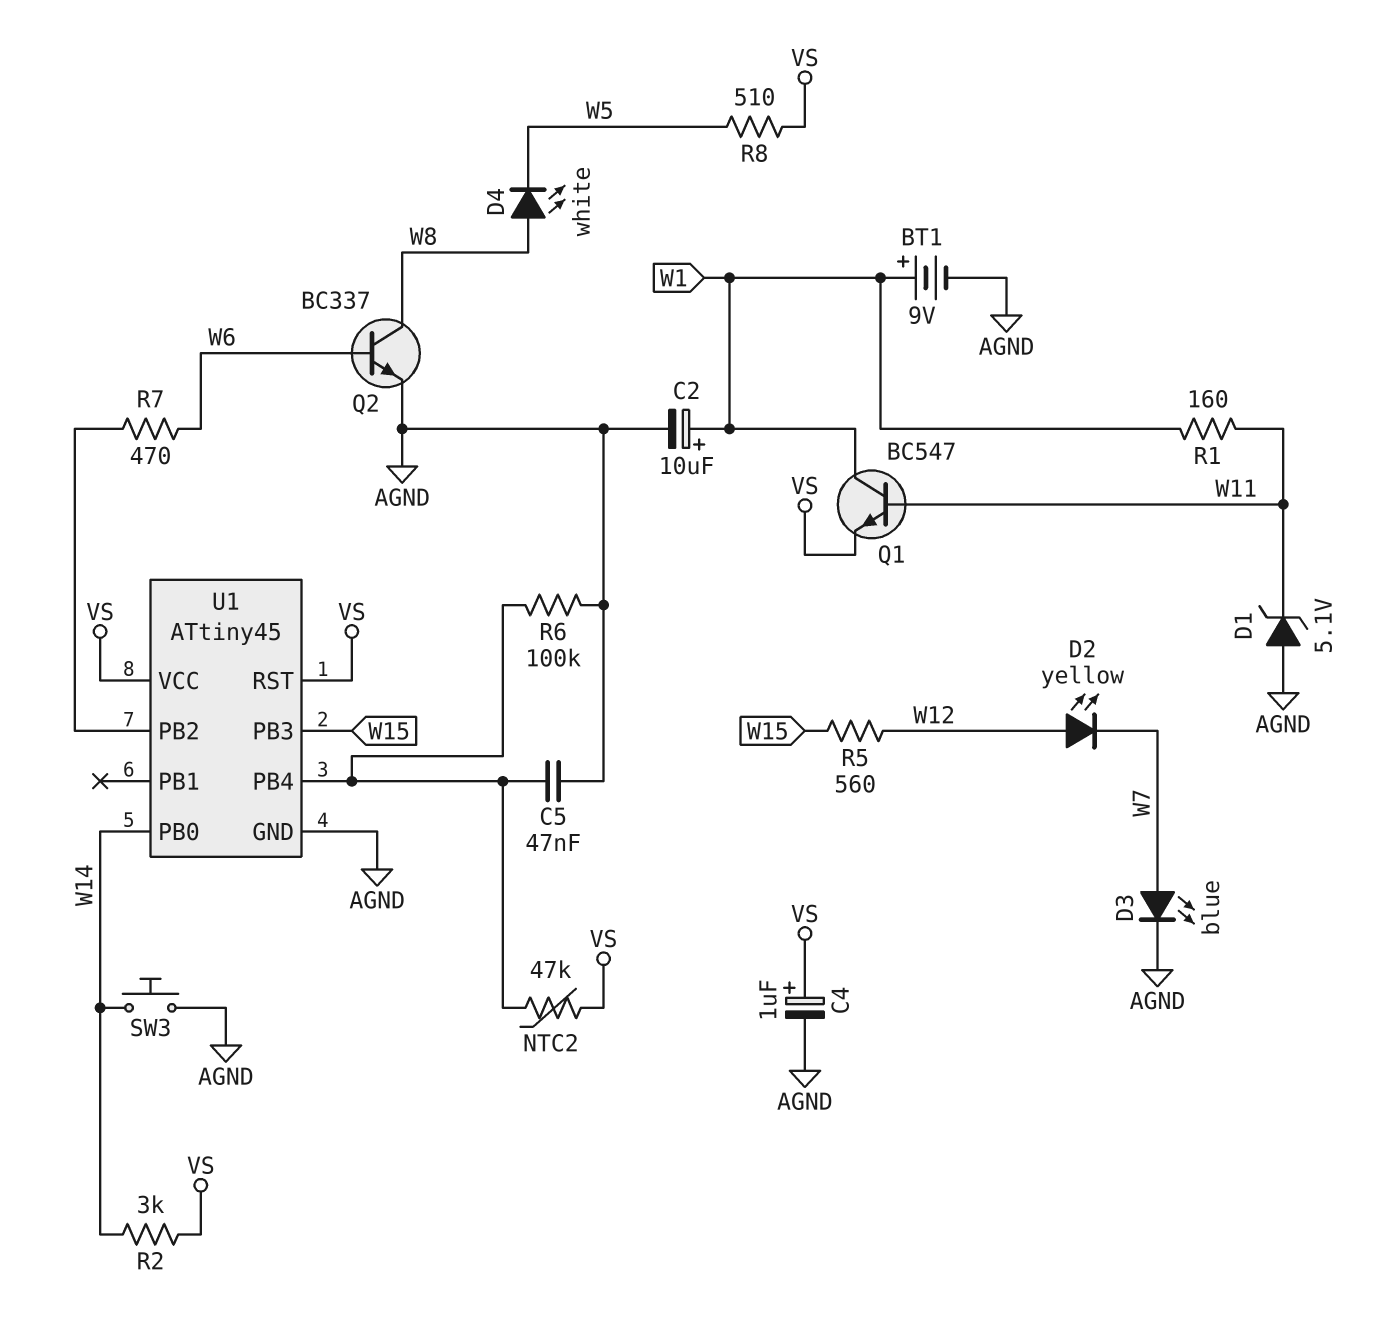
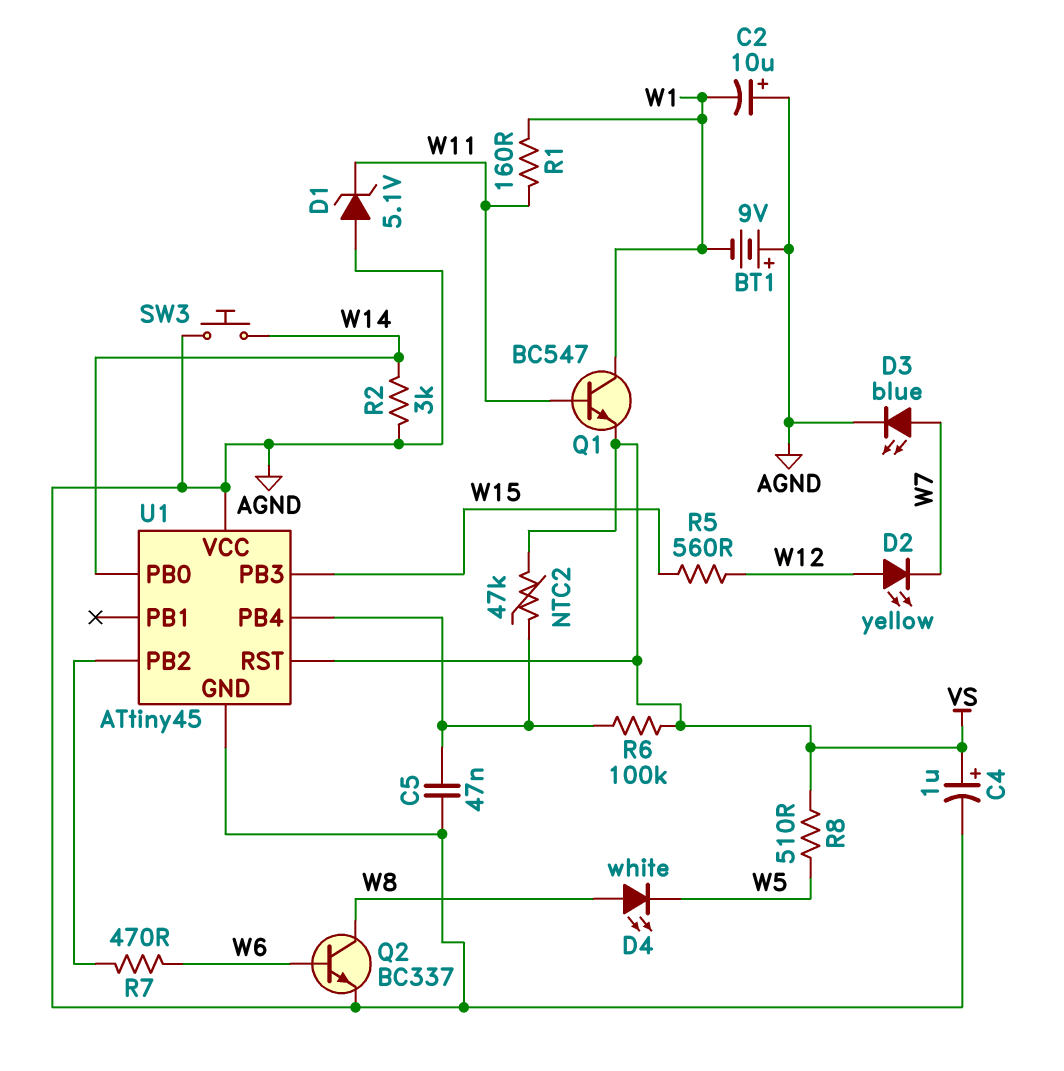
BT1: 9V (plus W1, minus AGND) -> 9V (plus AGND, minus W1)
C2: 10uF (plus W1, minus AGND) -> 10uF (plus AGND, minus W1)
R2: 3k (VS, W14) -> 3k (AGND, W14)
R6: 100k (AGND, U1/PB4) -> 100k (U1/PB4, VS)
U1 pin VCC: VS -> AGND

